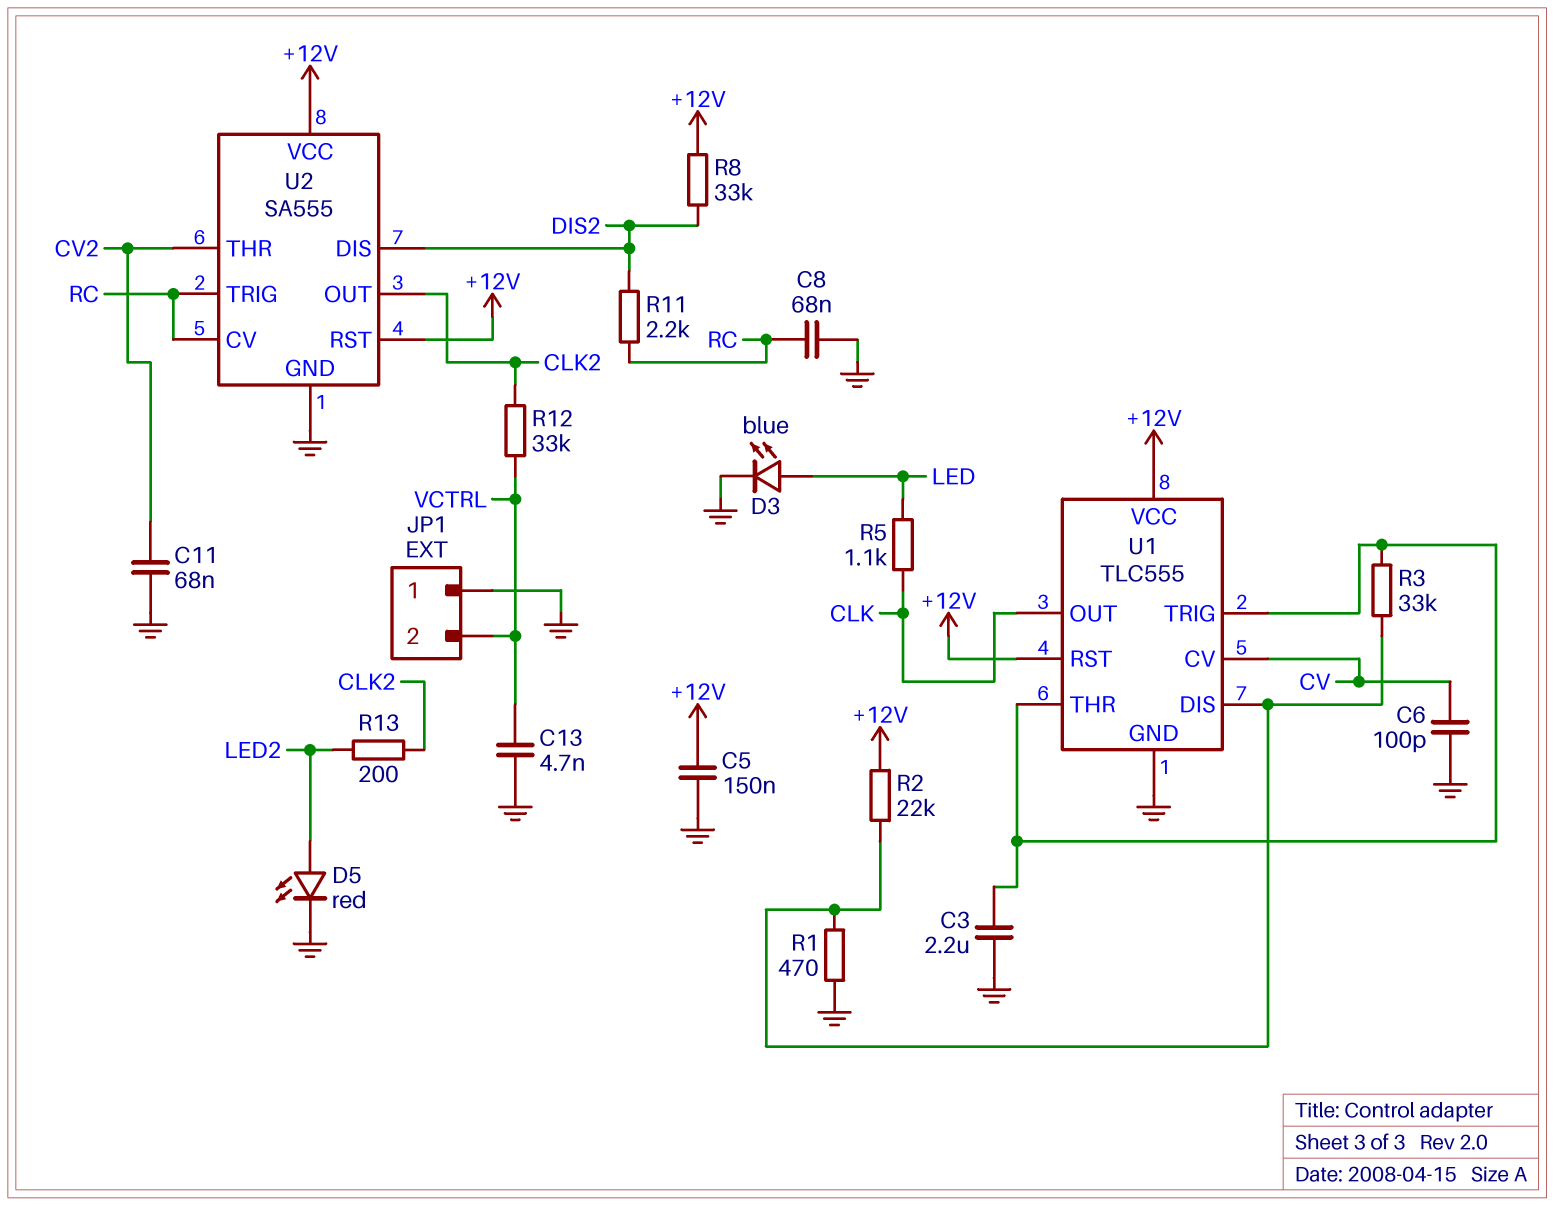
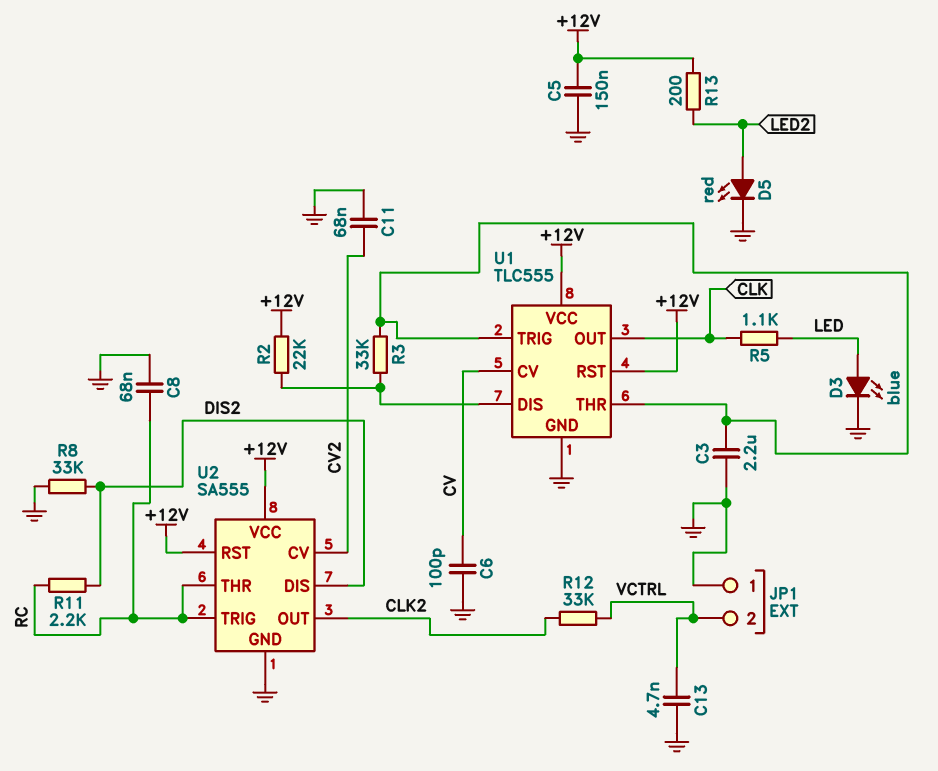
R1: 470 (GND, U1/DIS) -> none
R8: 33k (+12V, DIS2) -> 33k (DIS2, GND)
R13: 200 (CLK2, LED2) -> 200 (+12V, LED2)
U2 pin CV: RC -> CV2
U2 pin THR: CV2 -> RC

